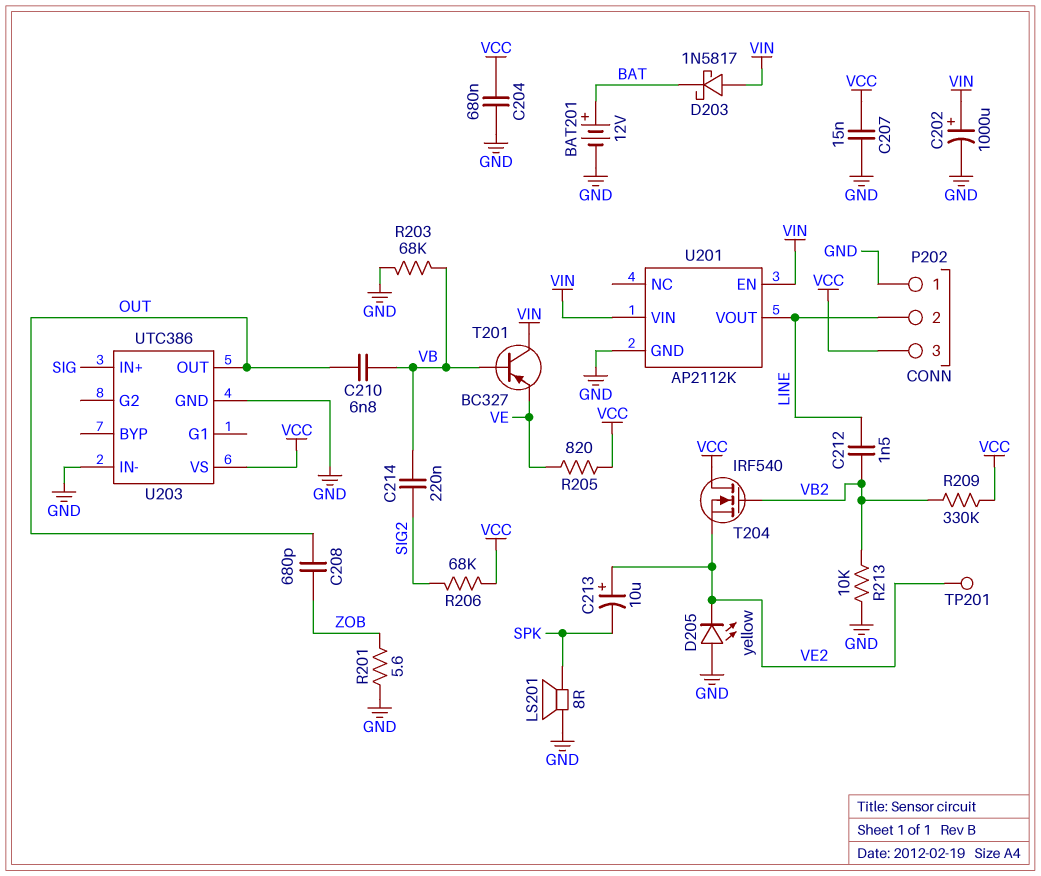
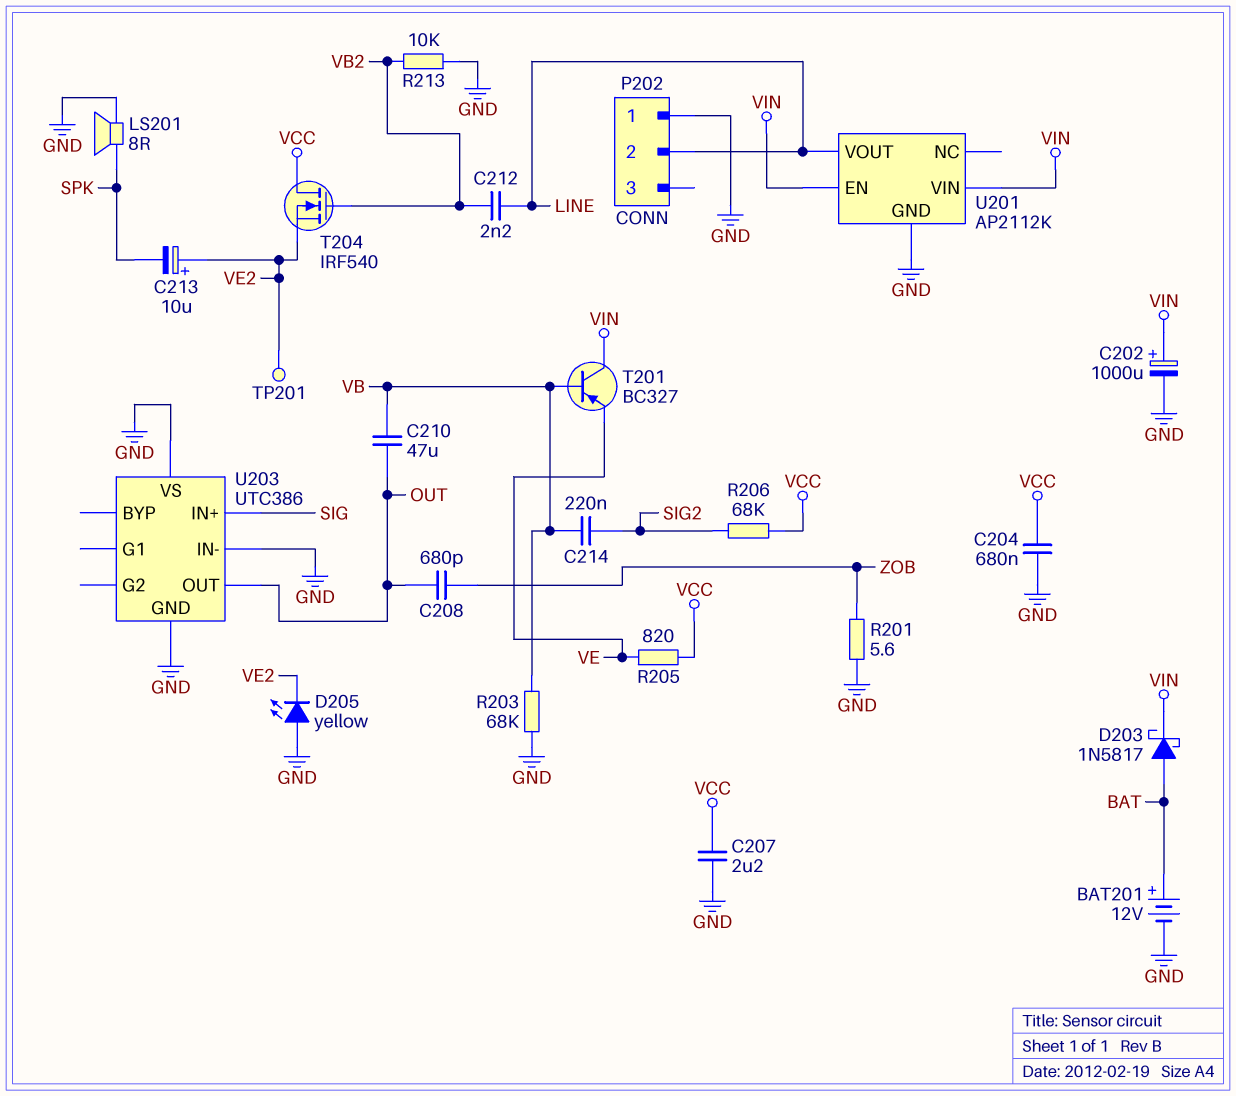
C207: 15nF (GND, VCC) -> 2.2uF (GND, VCC)
C210: 6.8nF (OUT, VB) -> 47uF (OUT, VB)
C212: 1.5nF (LINE, VB2) -> 2.2nF (LINE, VB2)
D203: schottky 1N5817 (A VIN, K BAT) -> schottky 1N5817 (A BAT, K VIN)
P202 pin 3: VCC -> none
R209: 330k (VB2, VCC) -> none
U203 pin VS: VCC -> GND

